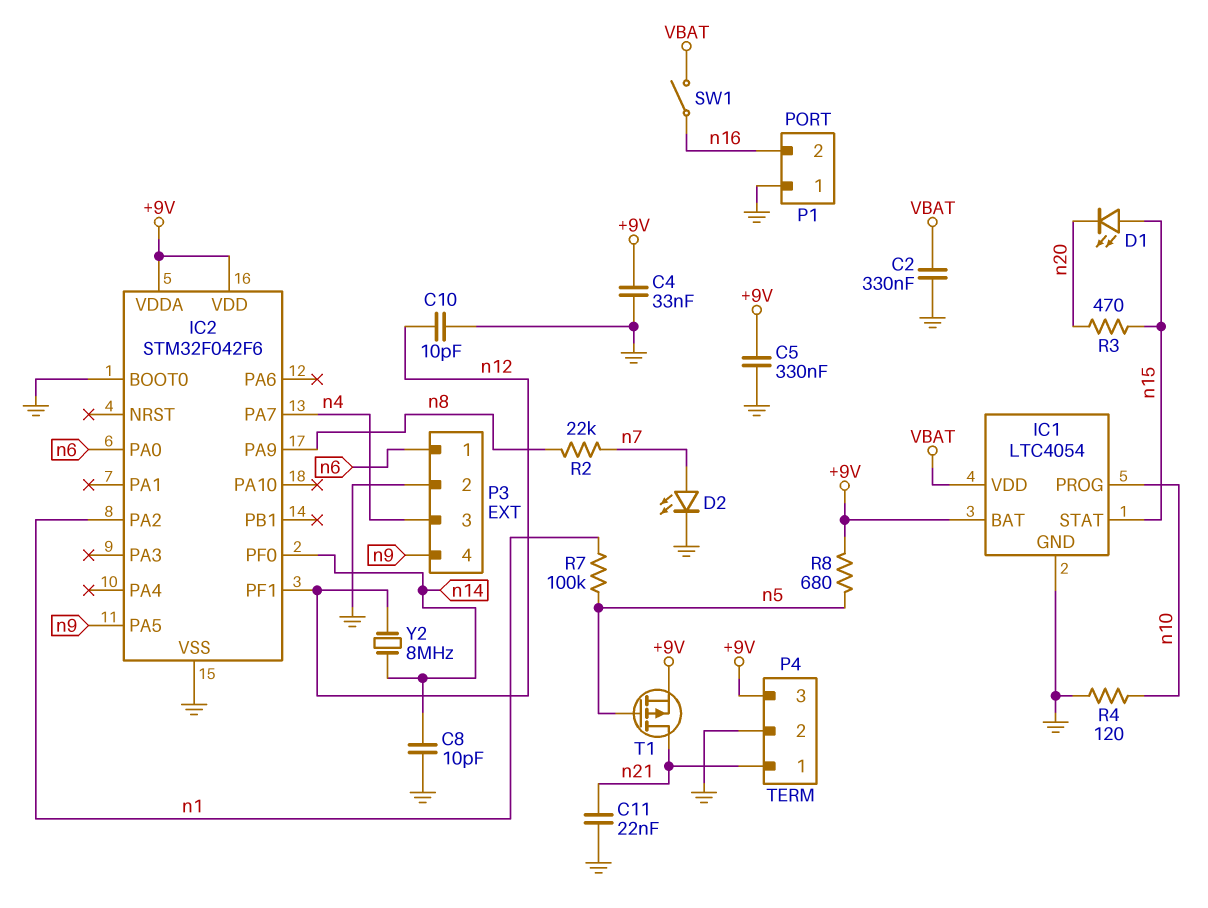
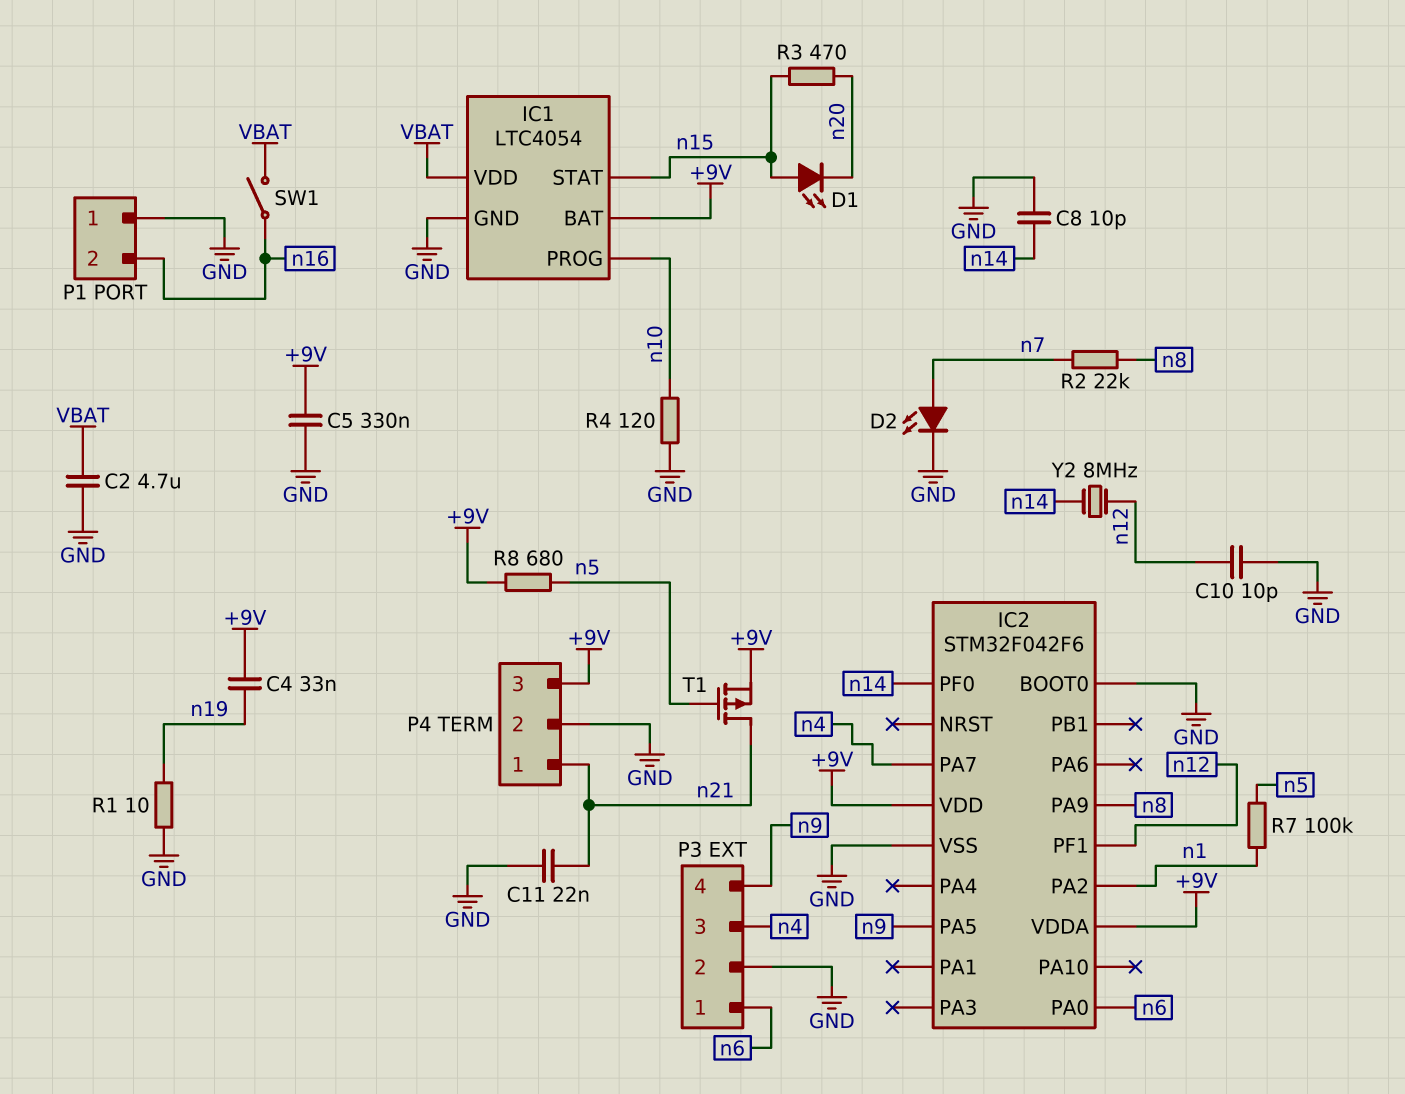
C2: 330nF (GND, VBAT) -> 4.7uF (GND, VBAT)
C4: 33nF (+9V, GND) -> 33nF (+9V, n19)
R1: none -> 10 (GND, n19)

